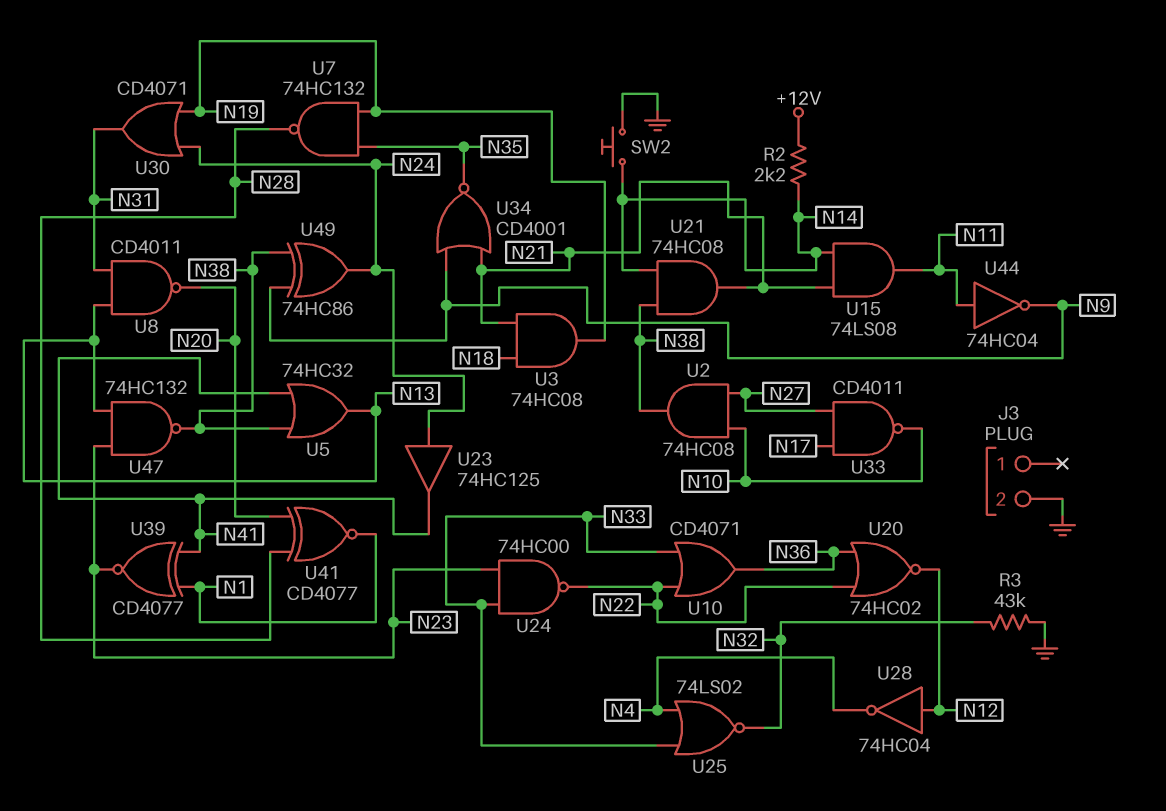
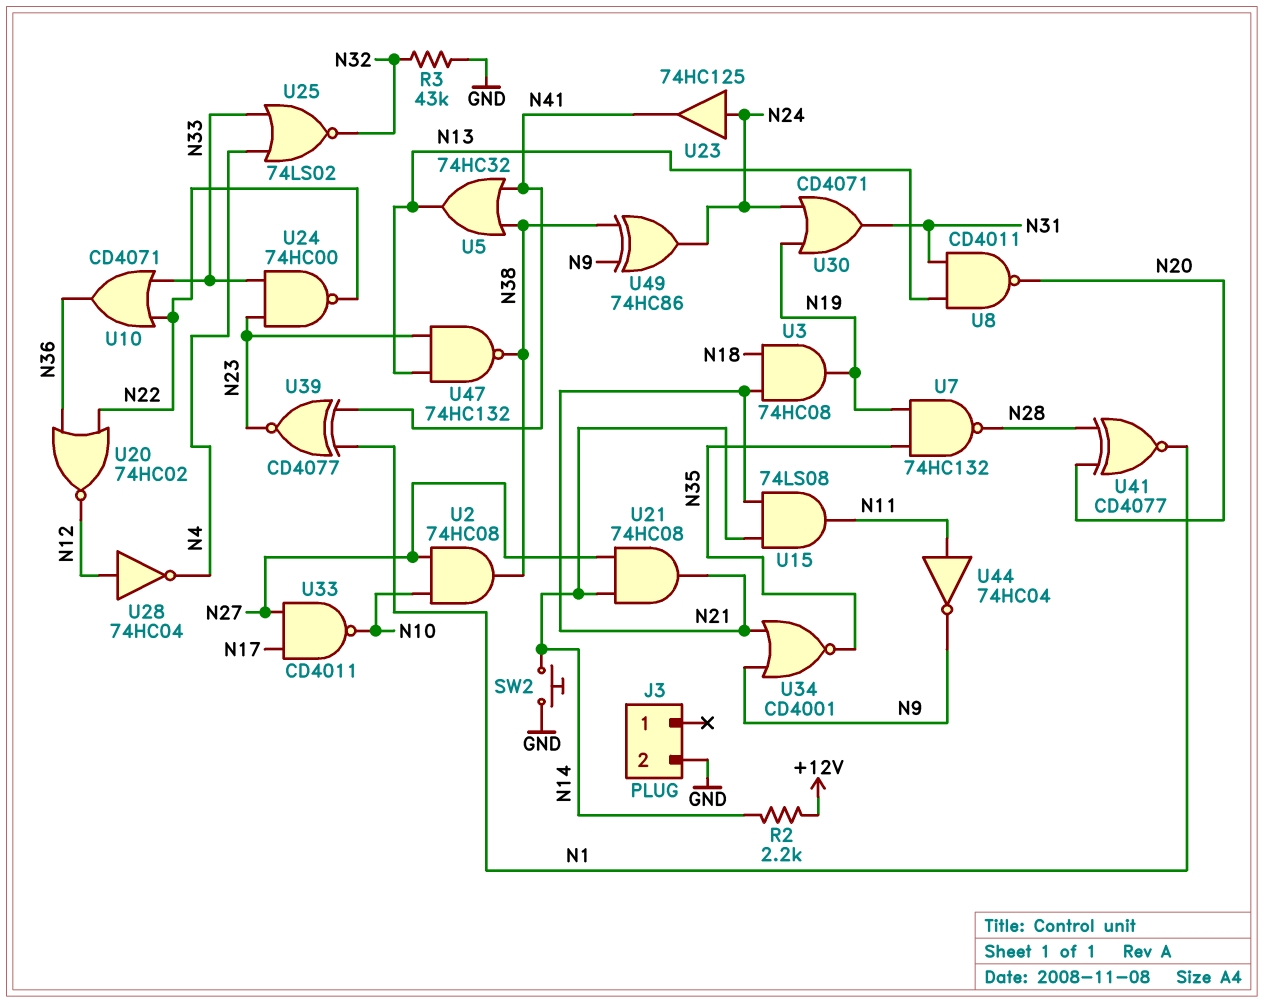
U21: AND 74HC08 (in N14, in N38, out N21) -> AND 74HC08 (in N14, in N27, out N21)

